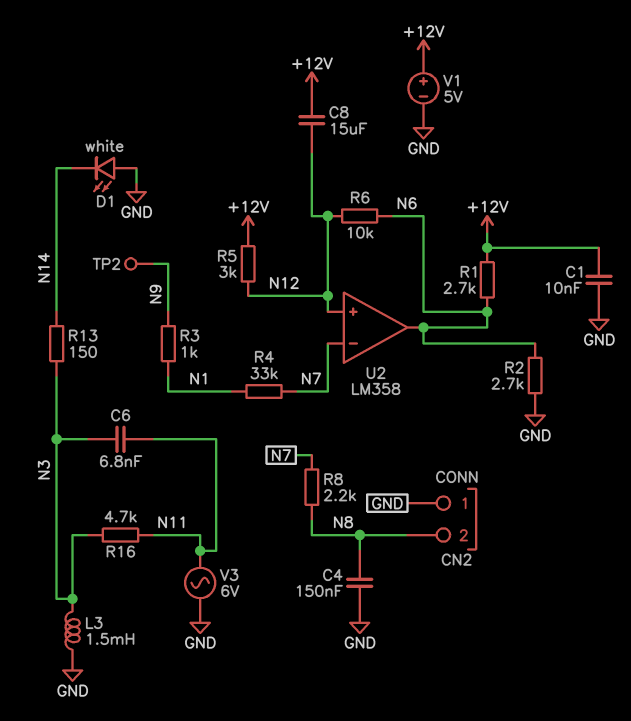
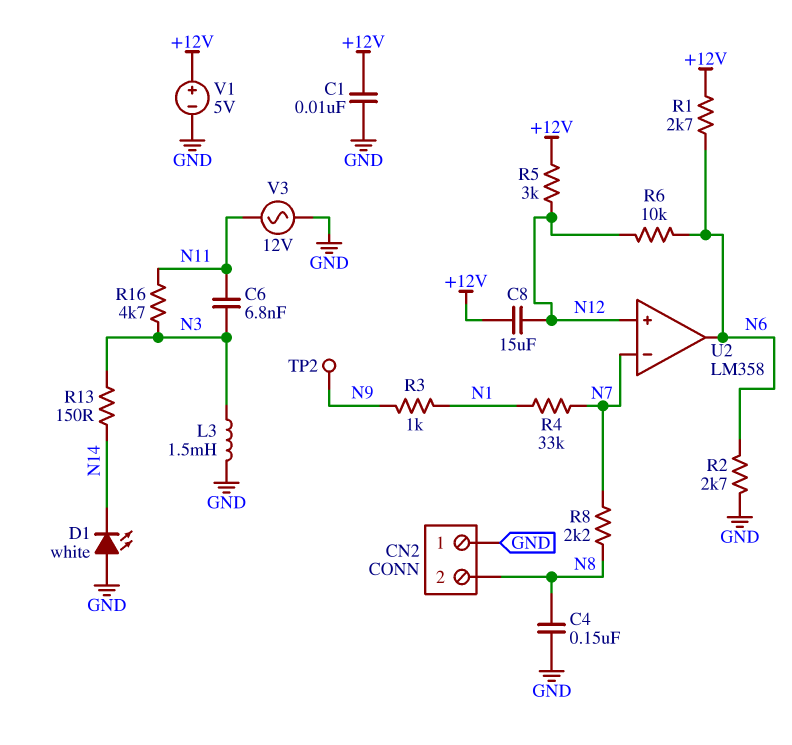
V3: AC 6V (GND, N11) -> AC 12V (GND, N11)

